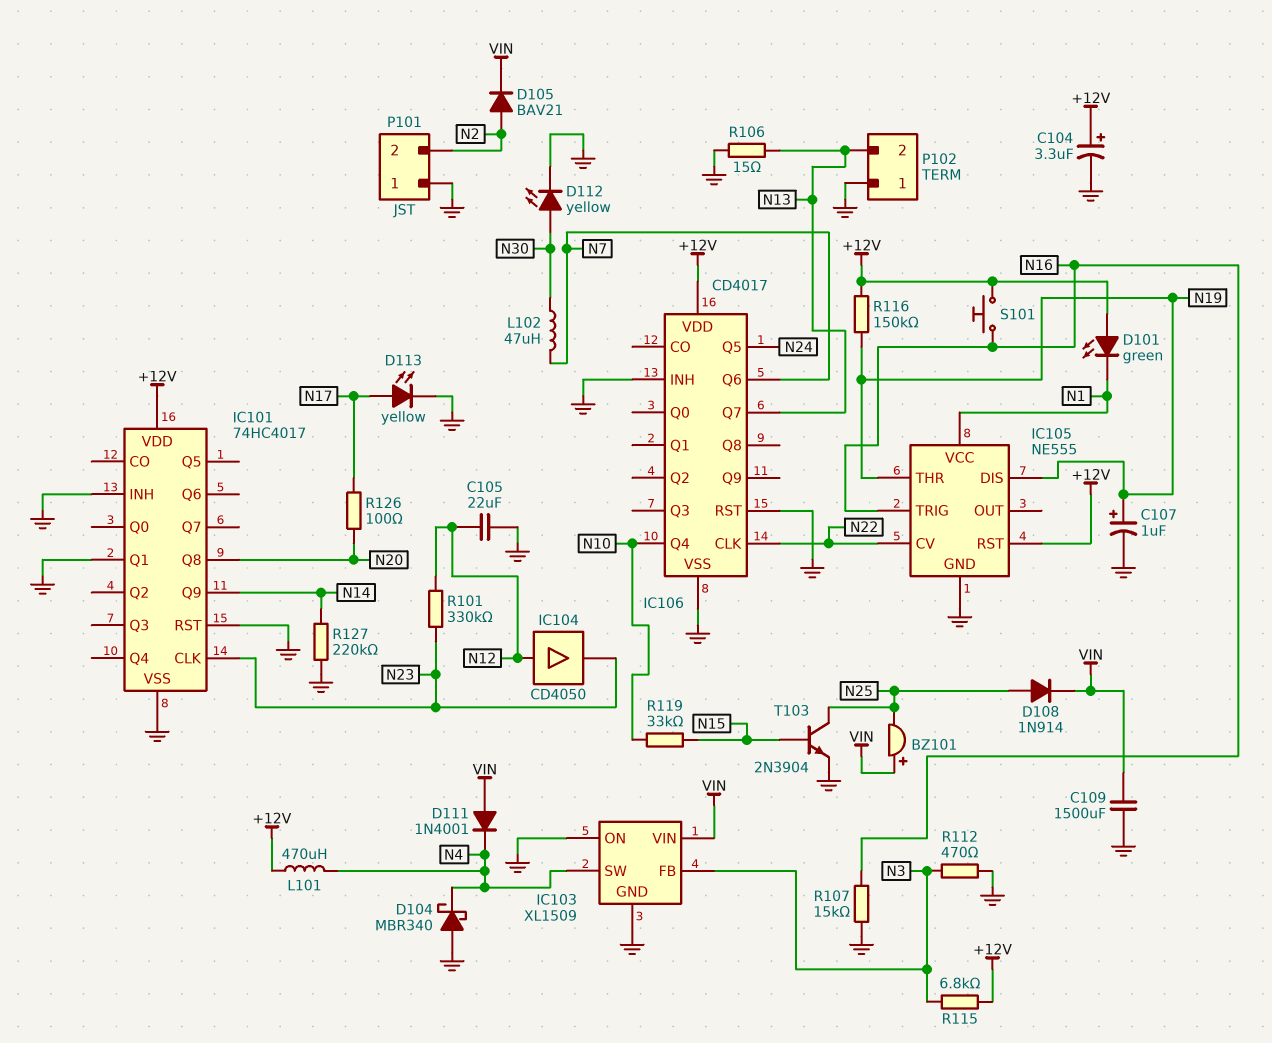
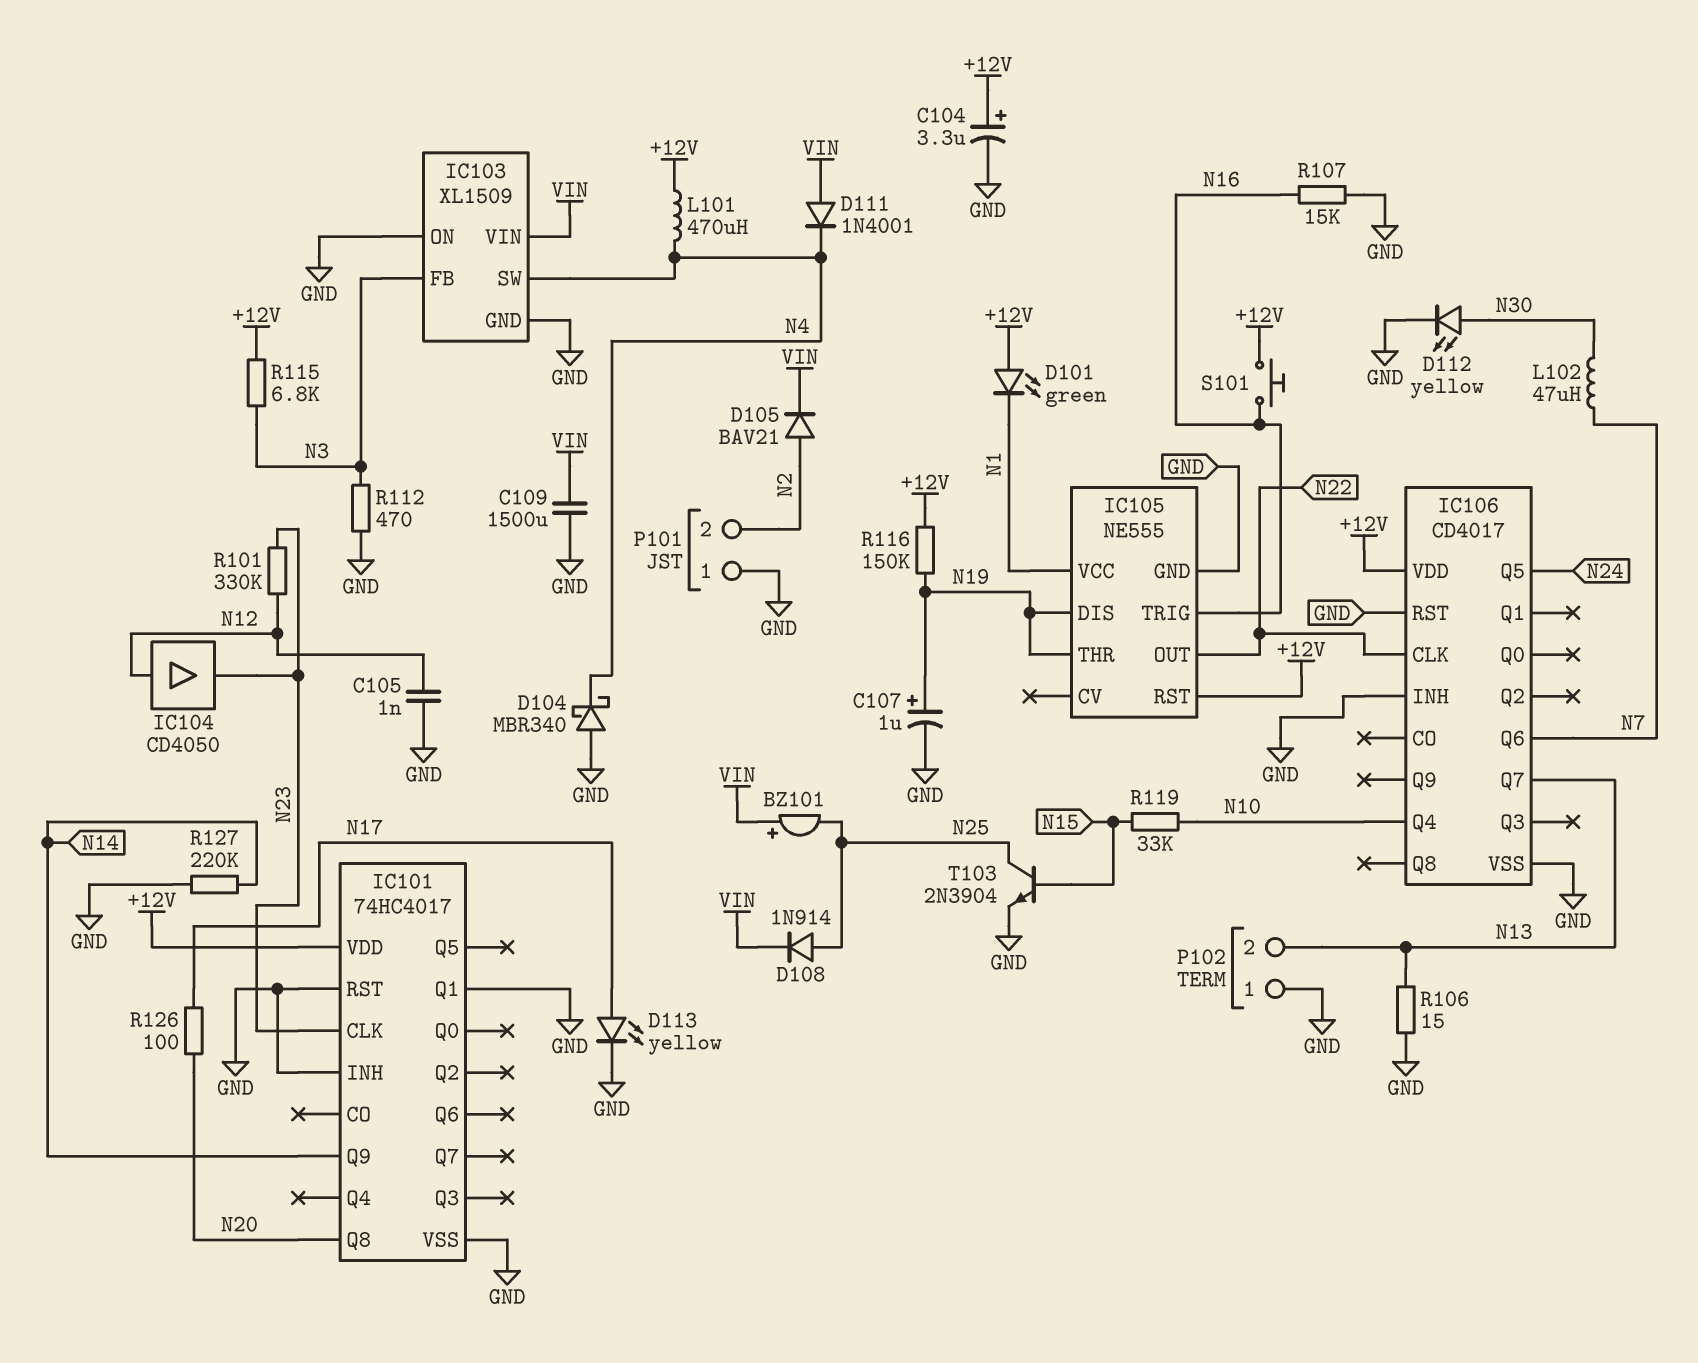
C105: 22uF (GND, N12) -> 1nF (GND, N12)
IC105 pin CV: N22 -> none
IC105 pin OUT: none -> N22

